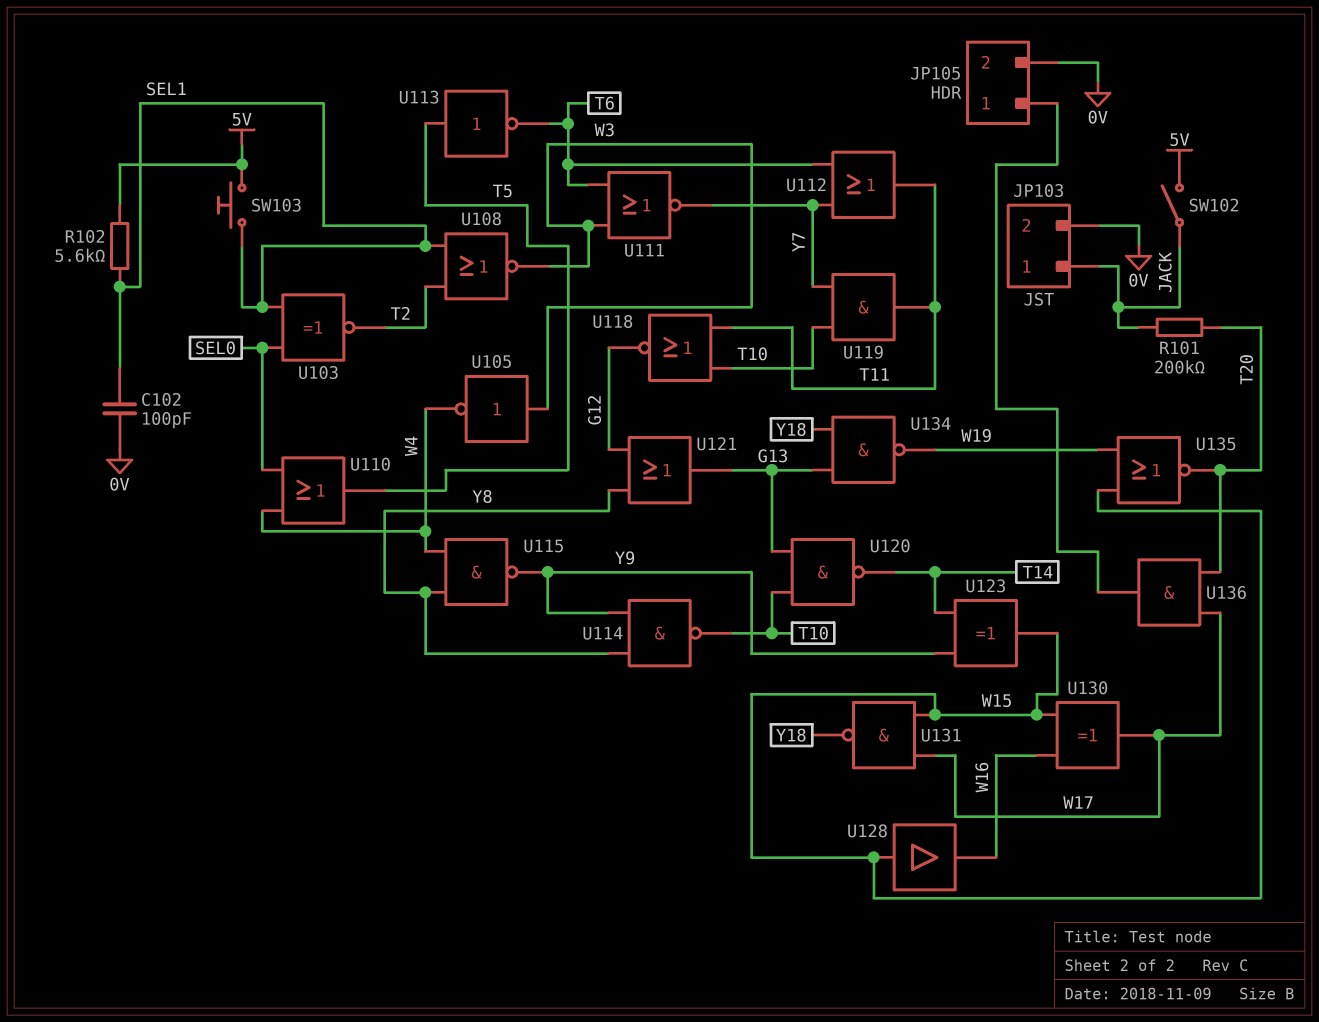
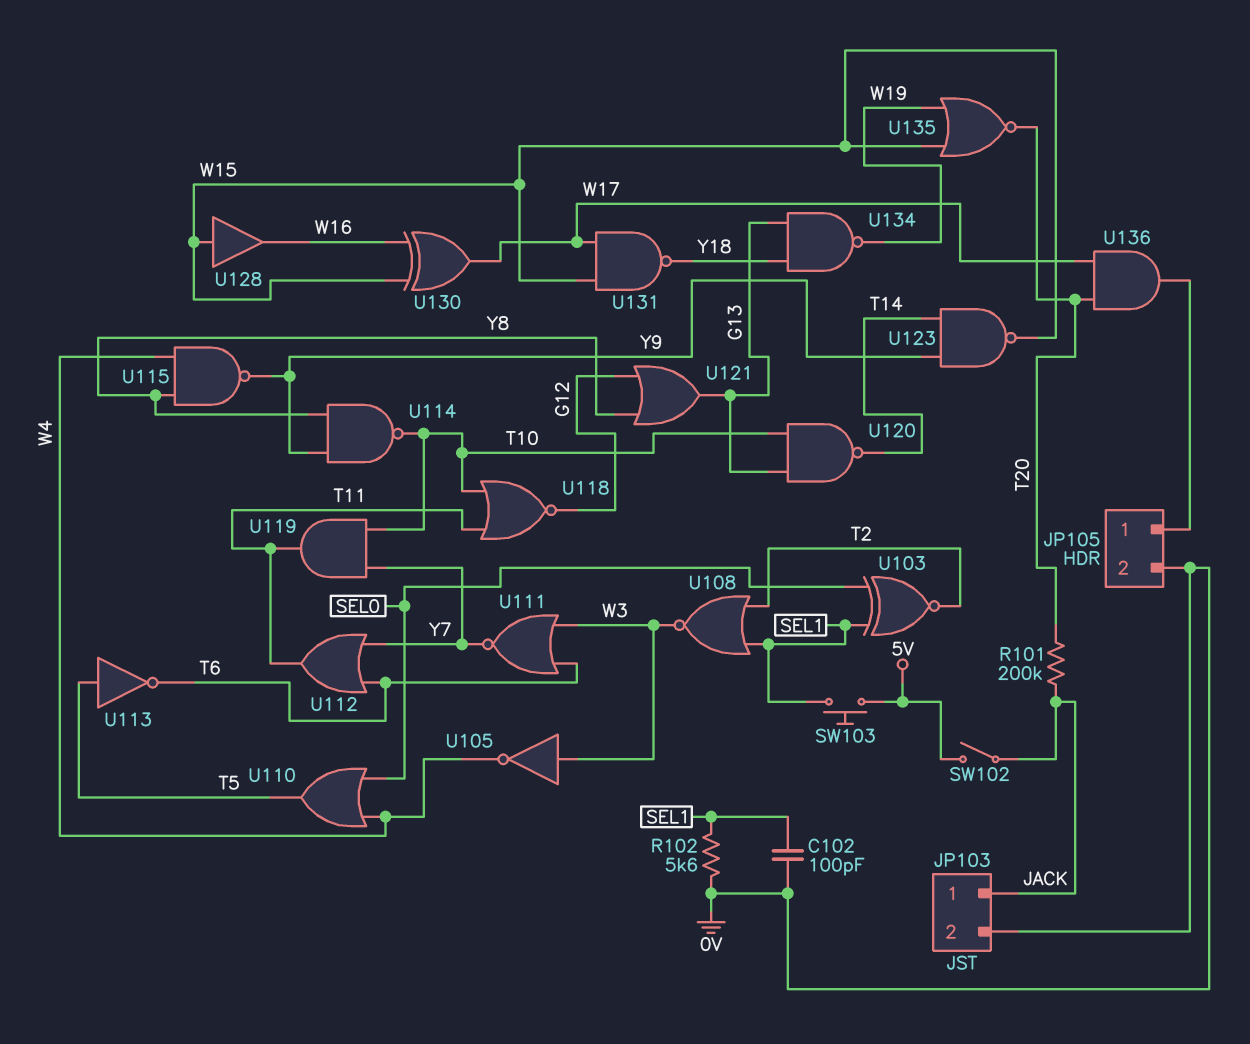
R102: 5.6k (5V, SEL1) -> 5.6k (0V, SEL1)
U123: XOR (in T14, in Y9, out W15) -> NAND (in T14, in Y9, out W15)

